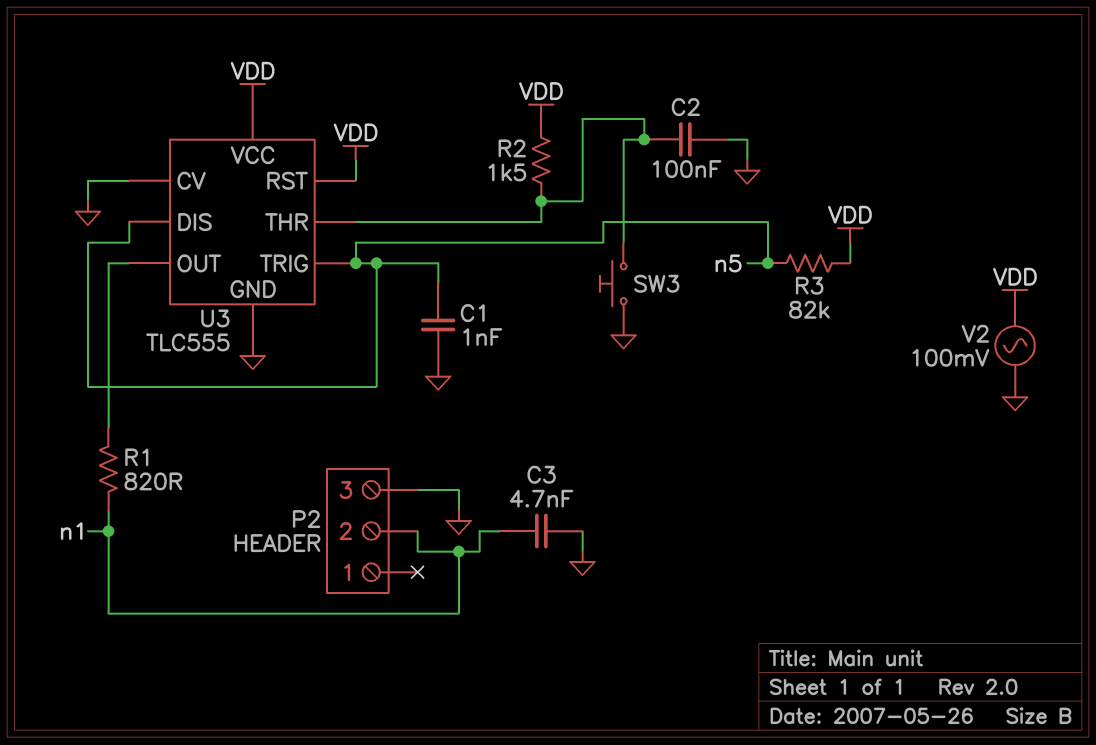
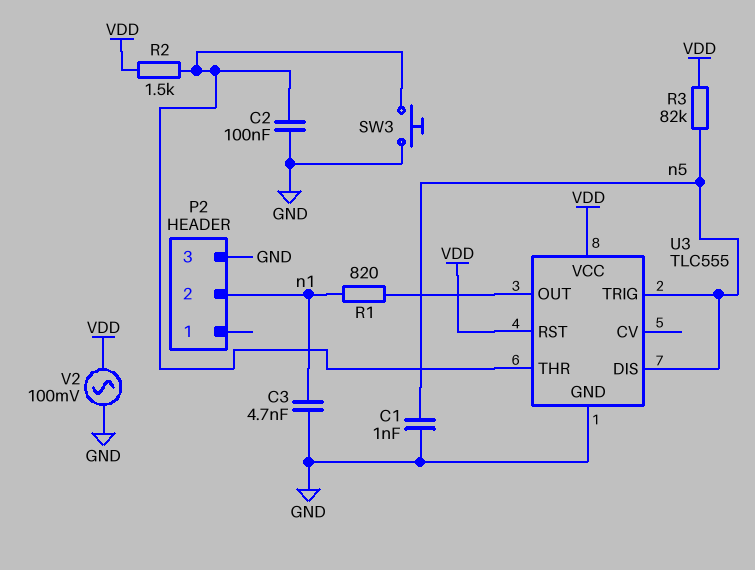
U3 pin CV: GND -> none

